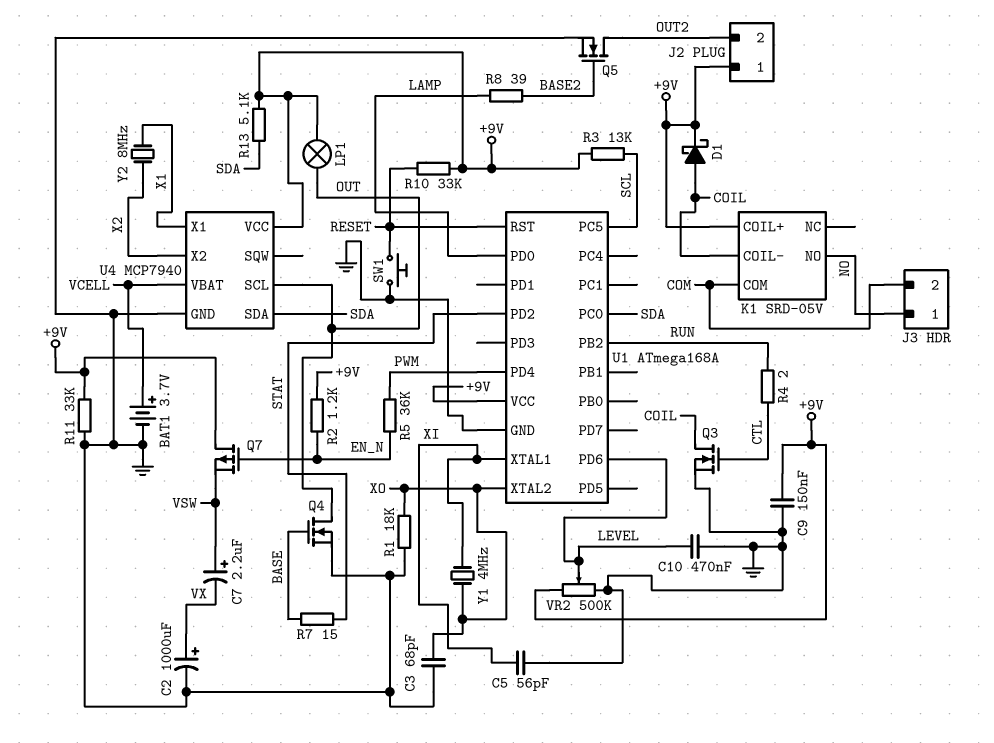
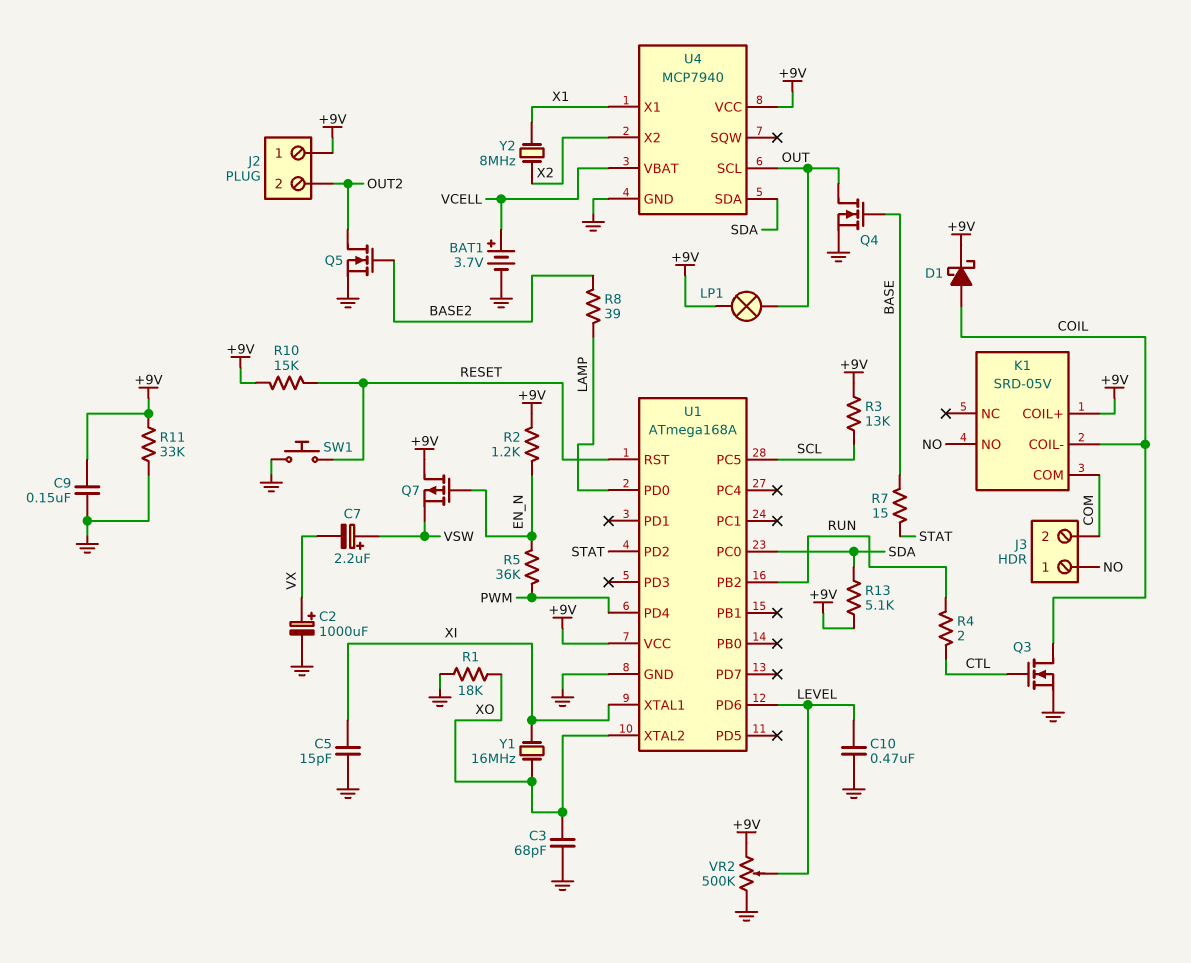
C5: 56pF (GND, XI) -> 15pF (GND, XI)
R10: 33k (+9V, RESET) -> 15k (+9V, RESET)
Y1: 4MHz (XI, XO) -> 16MHz (XI, XO)

